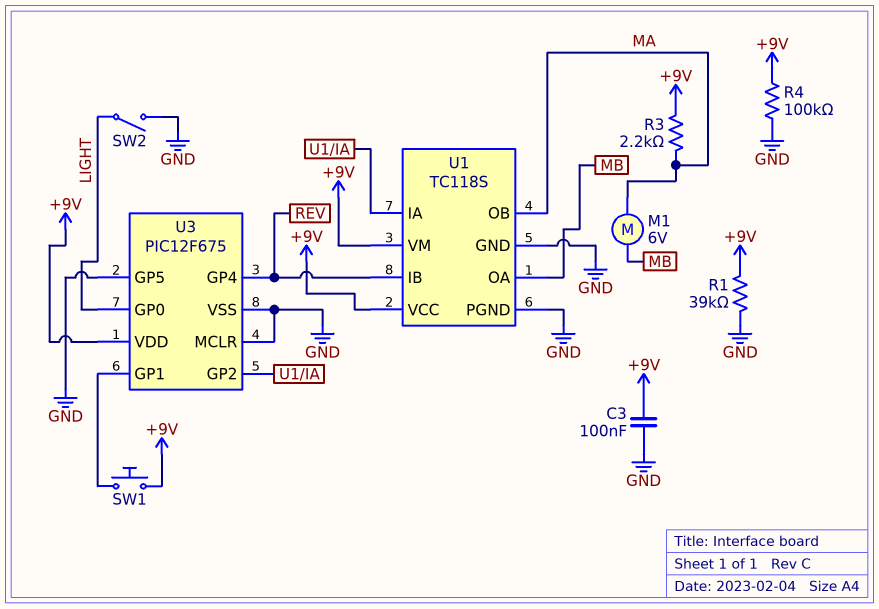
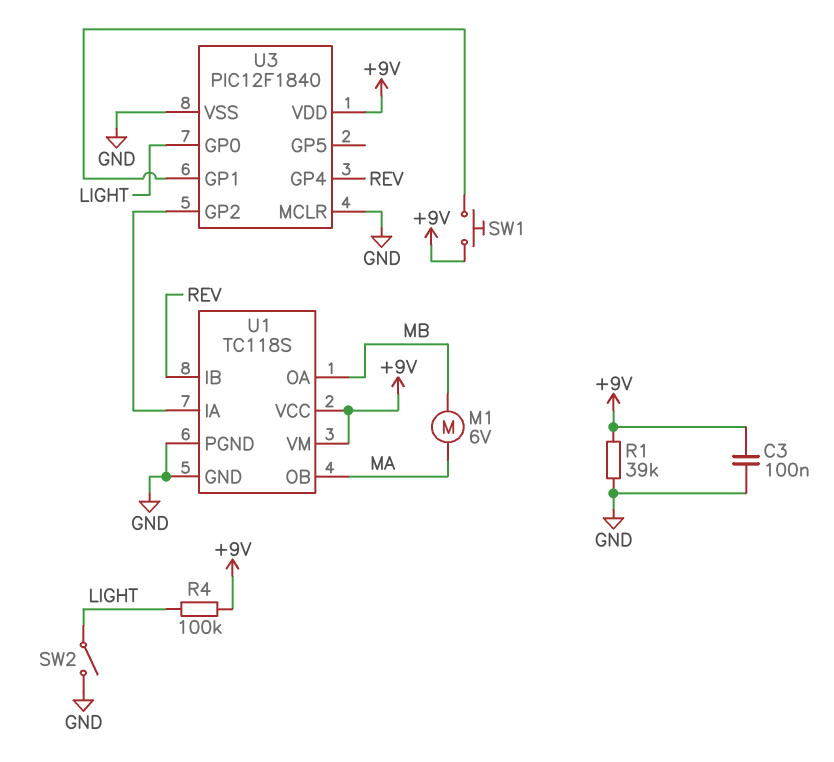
R3: 2.2k (+9V, MA) -> none
R4: 100k (+9V, GND) -> 100k (+9V, LIGHT)
U3: PIC12F675 -> PIC12F1840
U3 pin GP5: GND -> none

